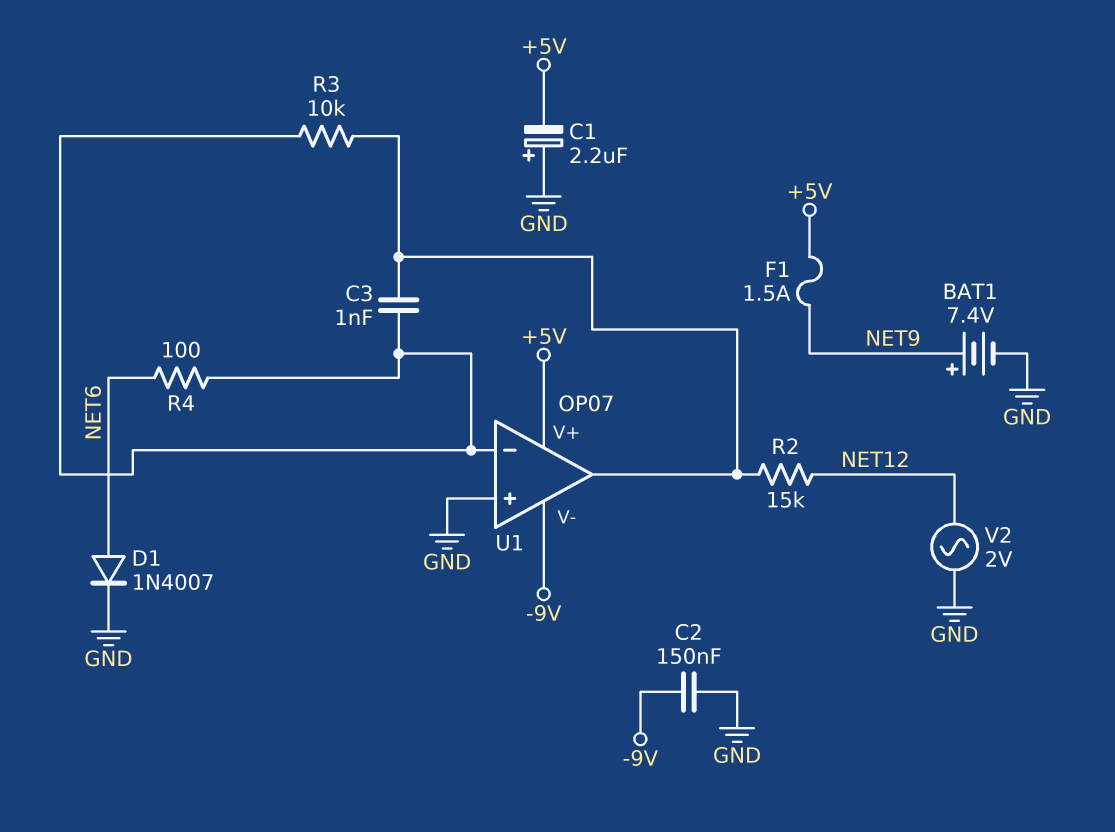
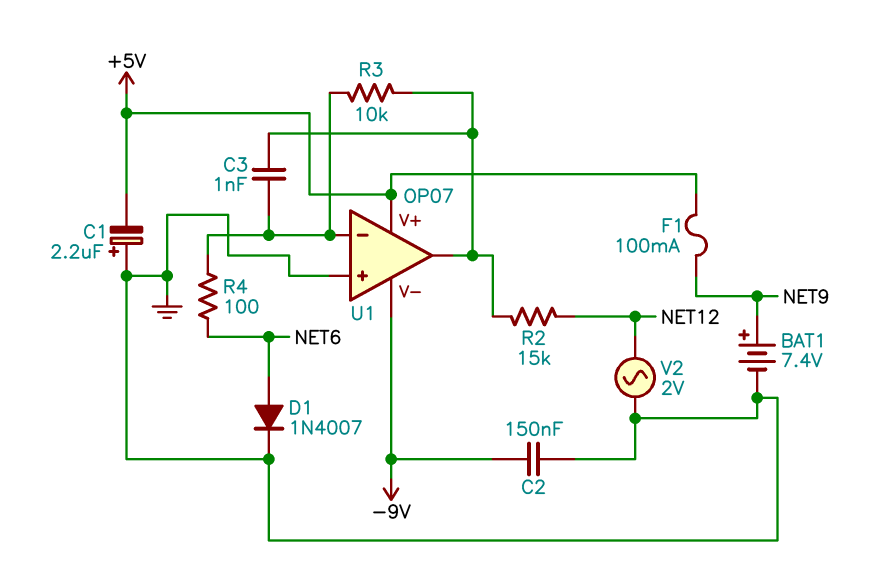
F1: 1.5A (+5V, NET9) -> 100mA (+5V, NET9)

